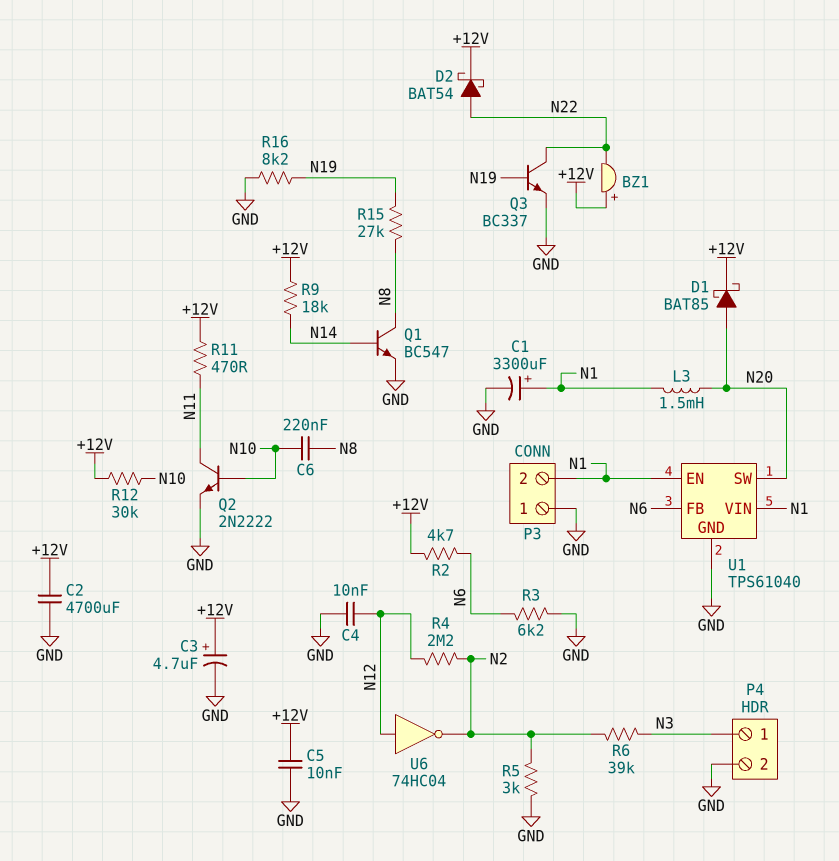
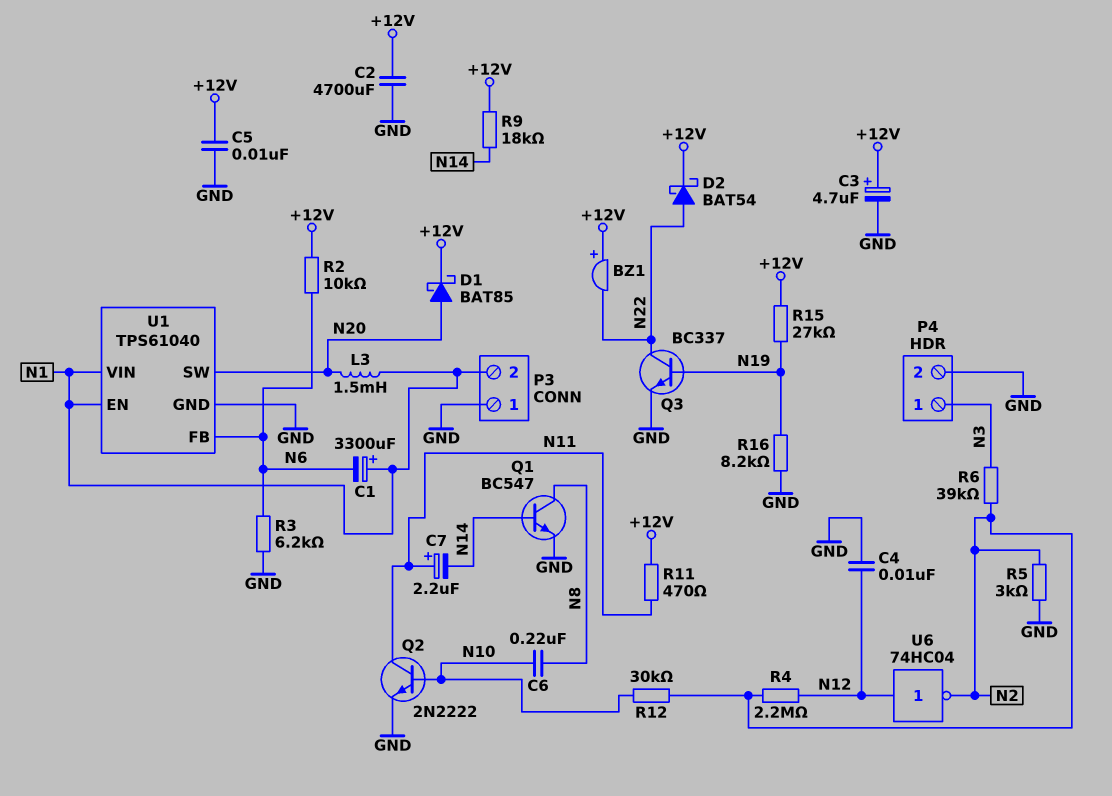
C1: 3300uF (plus N1, minus GND) -> 3300uF (plus N1, minus N6)
C7: none -> 2.2uF (plus N11, minus N14)
R2: 4.7k (+12V, N6) -> 10k (+12V, N6)
R12: 30k (+12V, N10) -> 30k (N2, N10)
R15: 27k (N8, N19) -> 27k (+12V, N19)

